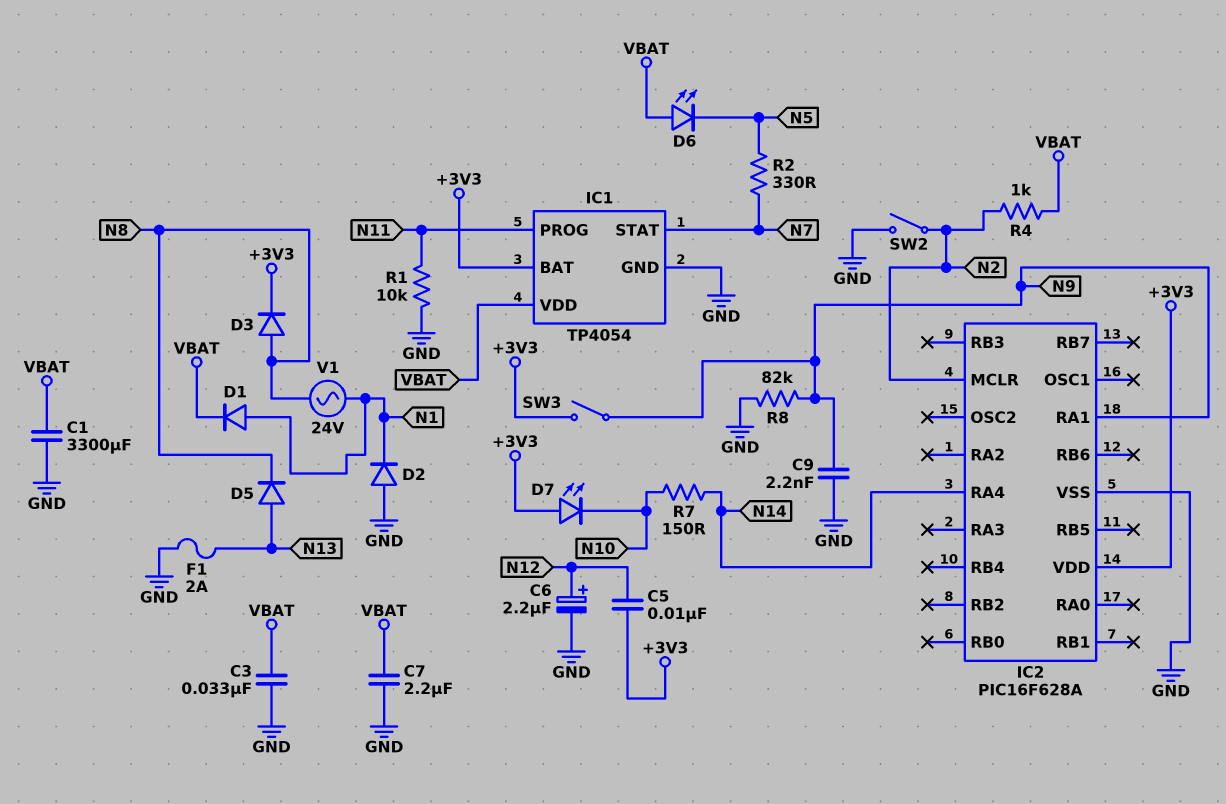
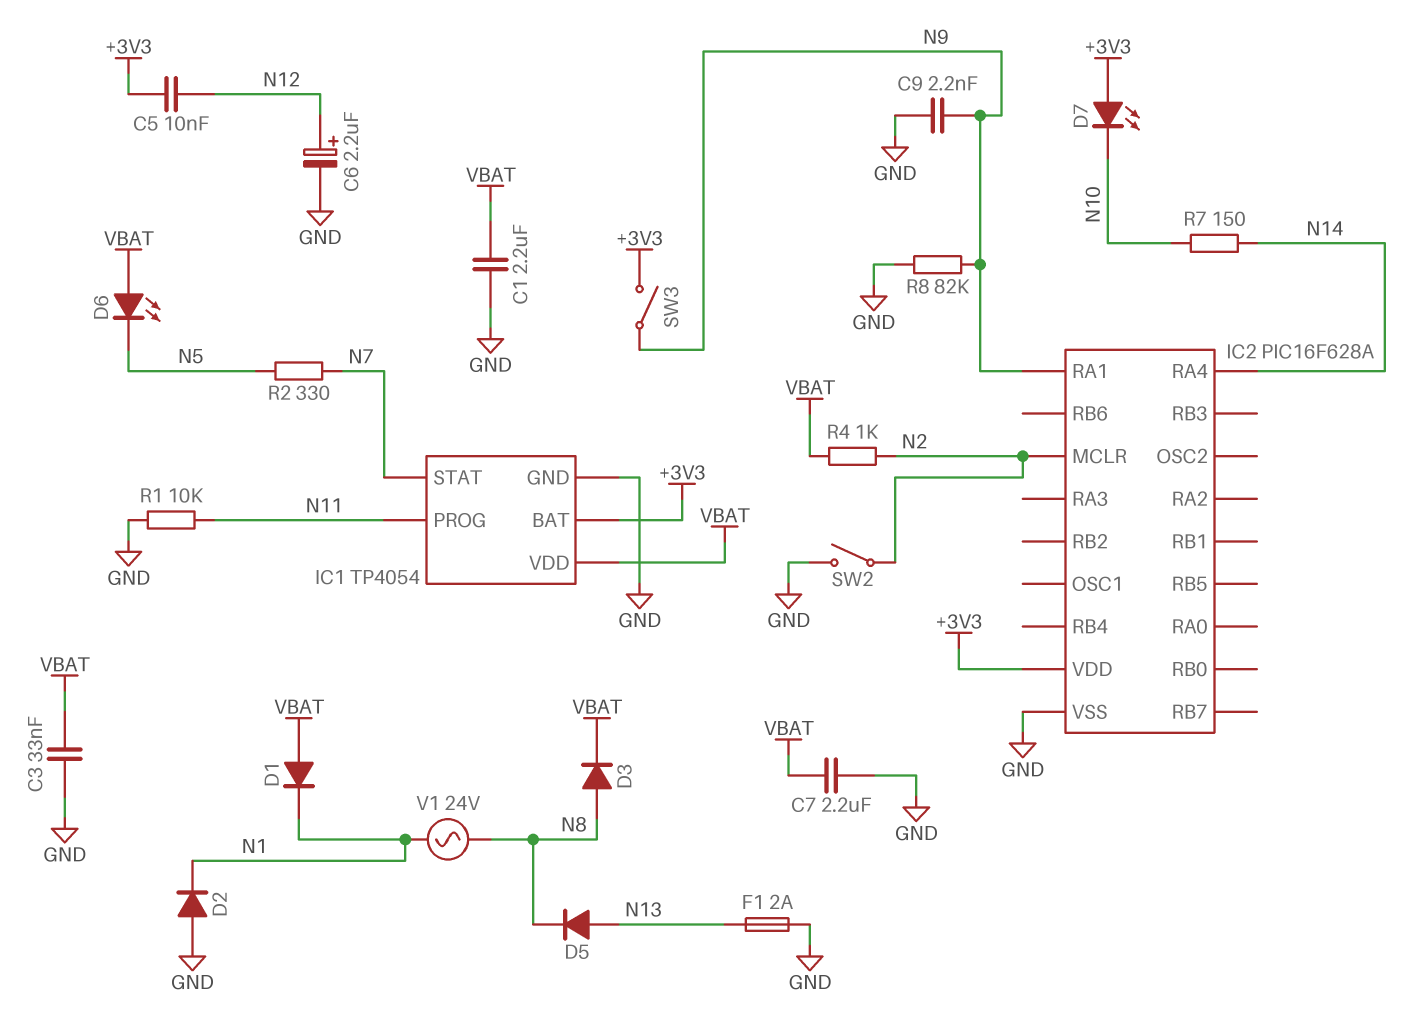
C1: 3300uF (GND, VBAT) -> 2.2uF (GND, VBAT)
D1: diode (A N1, K VBAT) -> diode (A VBAT, K N1)
D3: diode (A N8, K +3V3) -> diode (A N8, K VBAT)

